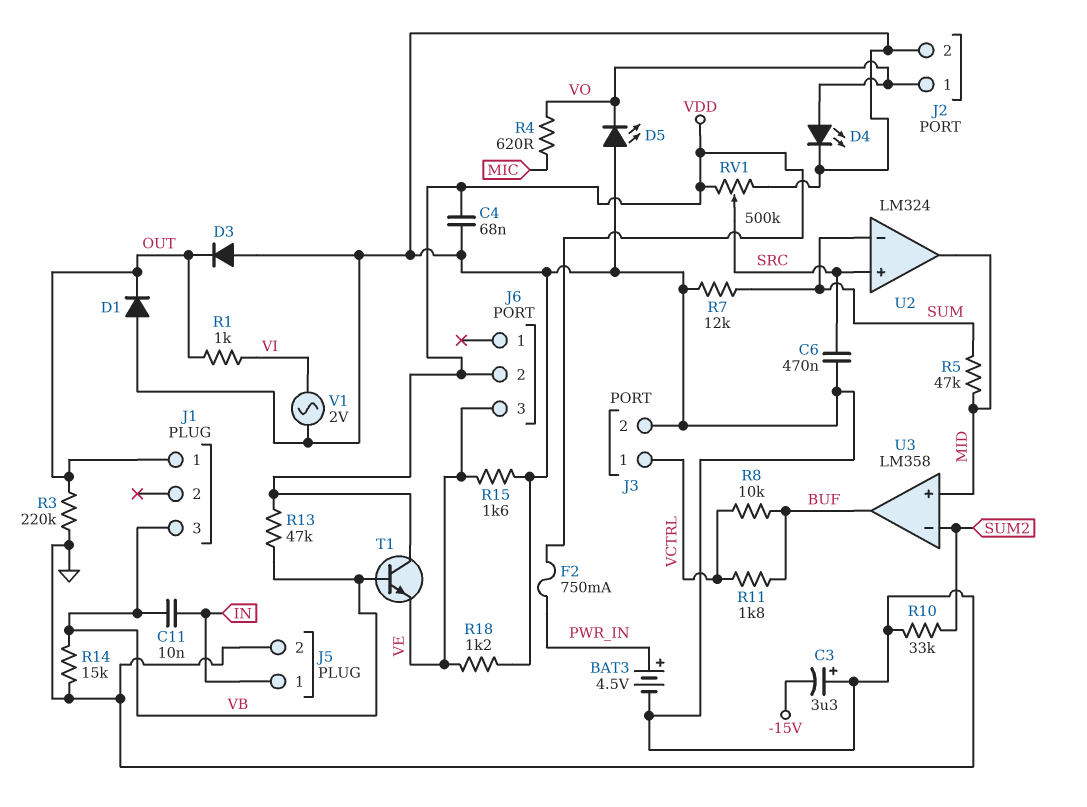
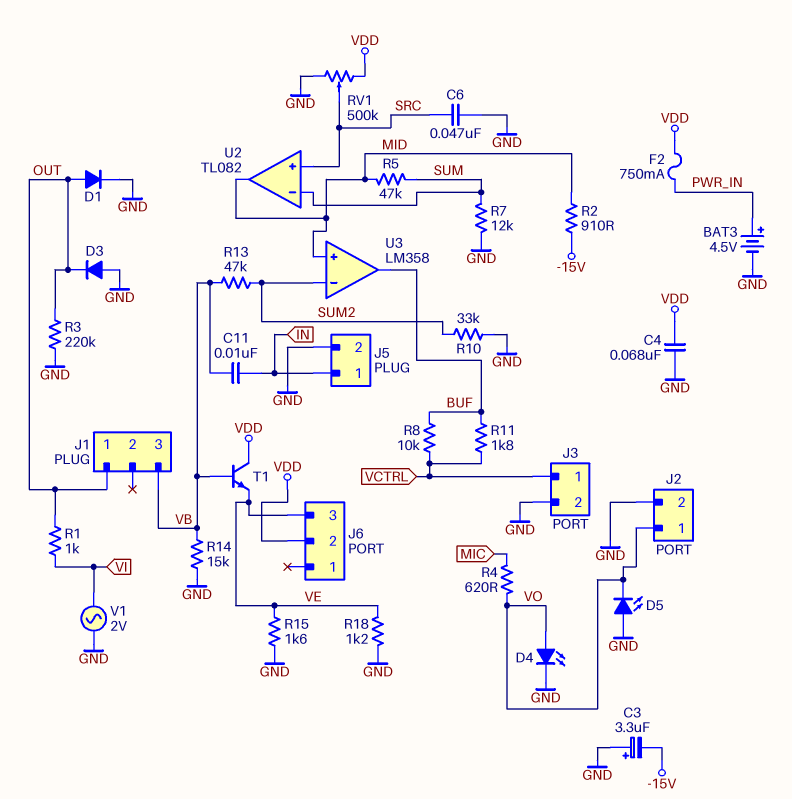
C6: 470nF (GND, SRC) -> 47nF (GND, SRC)
D1: diode (A GND, K OUT) -> diode (A OUT, K GND)
R2: none -> 910 (-15V, MID)
R13: 47k (VB, VDD) -> 47k (SUM2, VB)
U2: LM324 -> TL082

